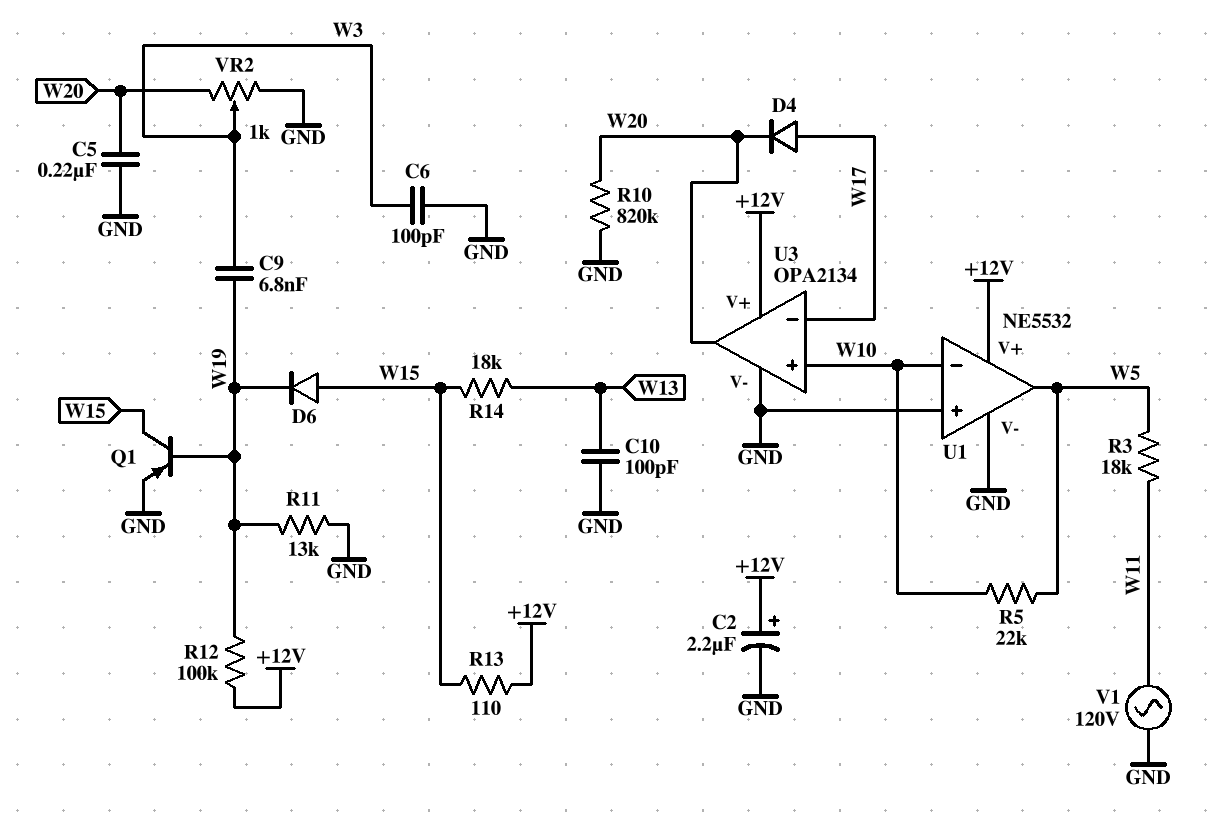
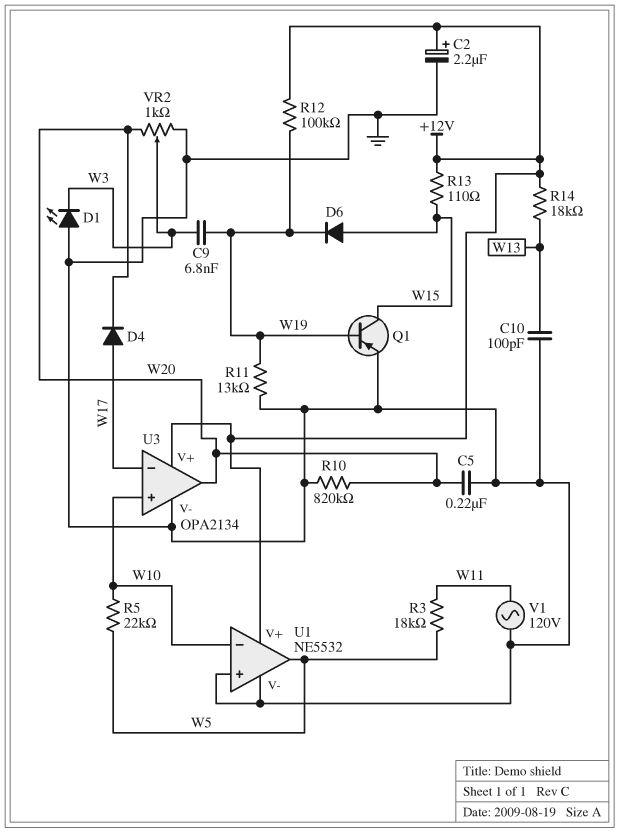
C6: 100pF (GND, W3) -> none
D1: none -> LED (A GND, K W3)
R14: 18k (W13, W15) -> 18k (+12V, W13)

